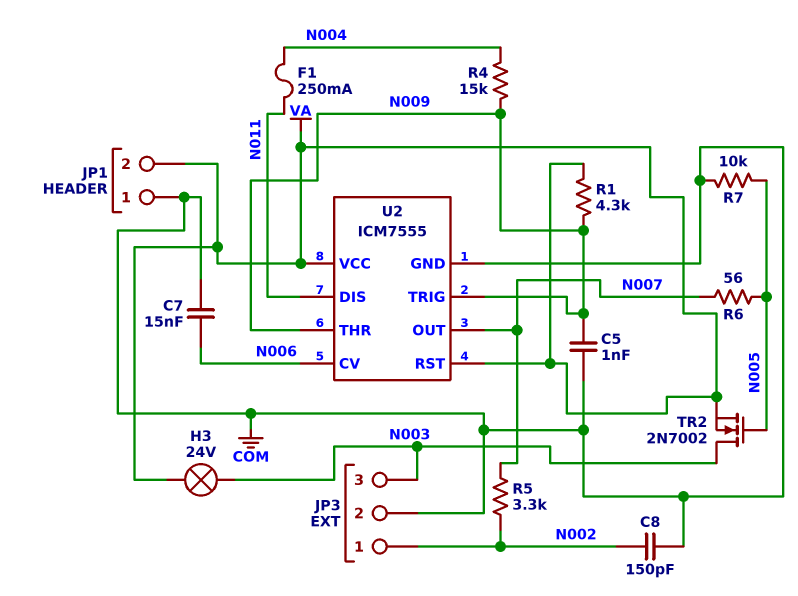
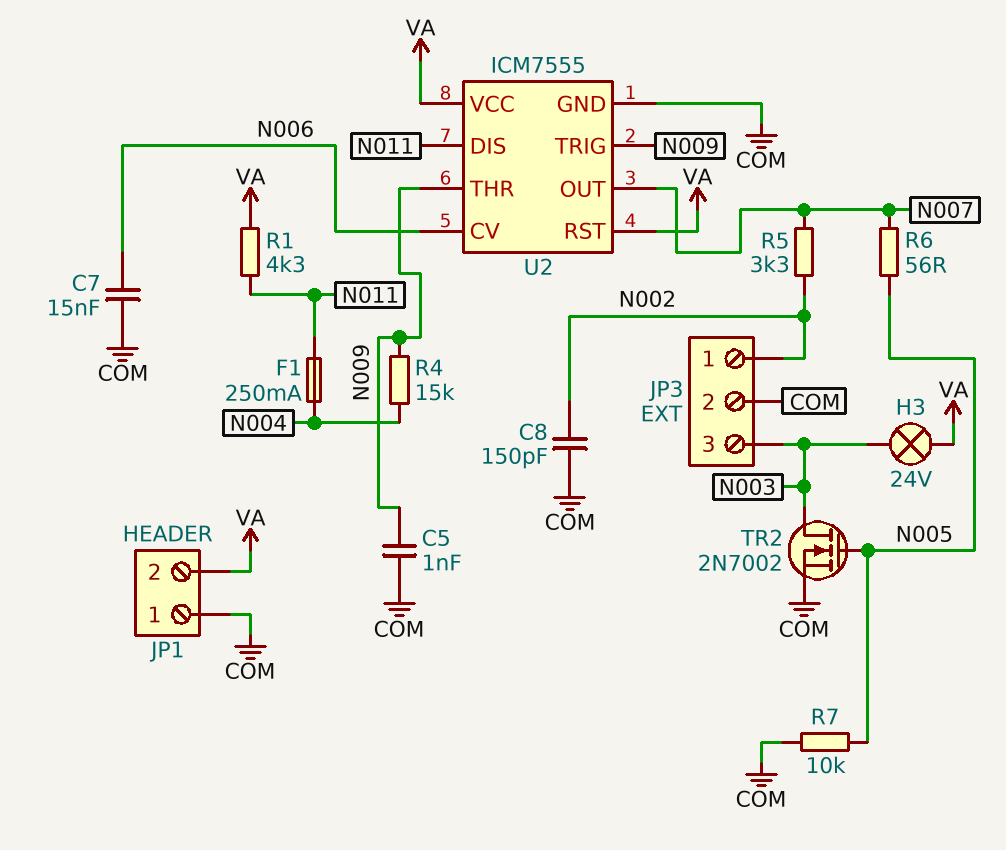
R1: 4.3k (N009, VA) -> 4.3k (N011, VA)
TR2: NMOS 2N7002 (G N005, D N003, S VA) -> NMOS 2N7002 (G N005, D N003, S COM)

